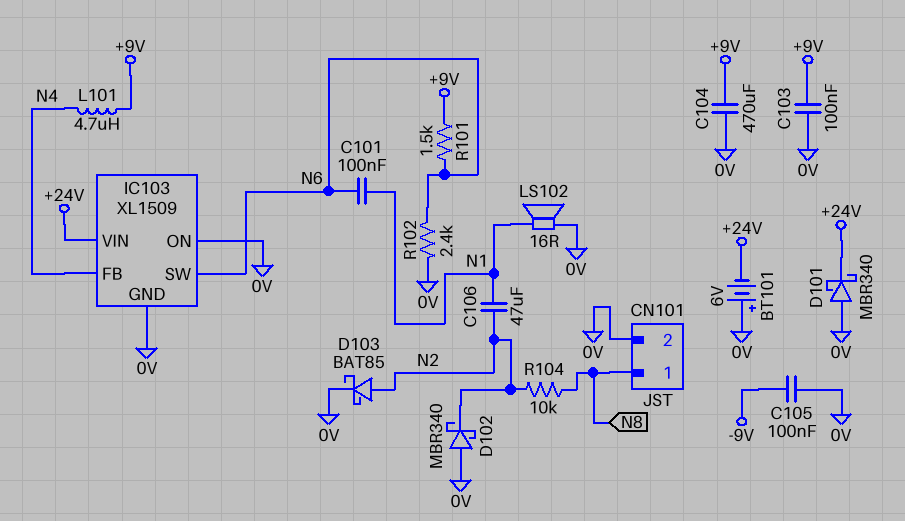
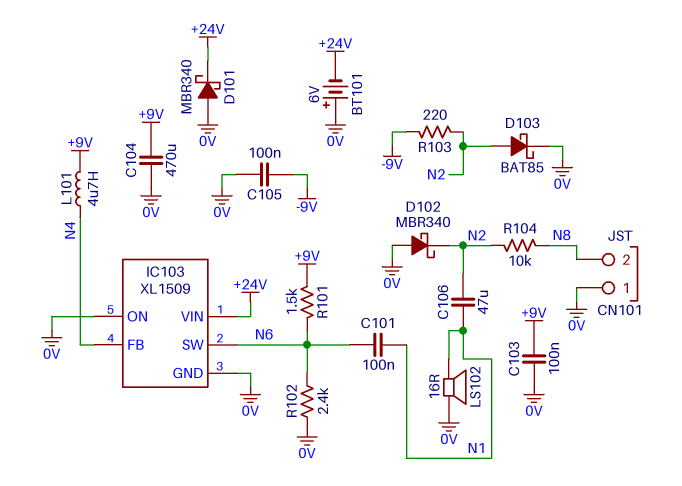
CN101 pin 1: N8 -> 0V
CN101 pin 2: 0V -> N8
R103: none -> 220 (-9V, N2)

